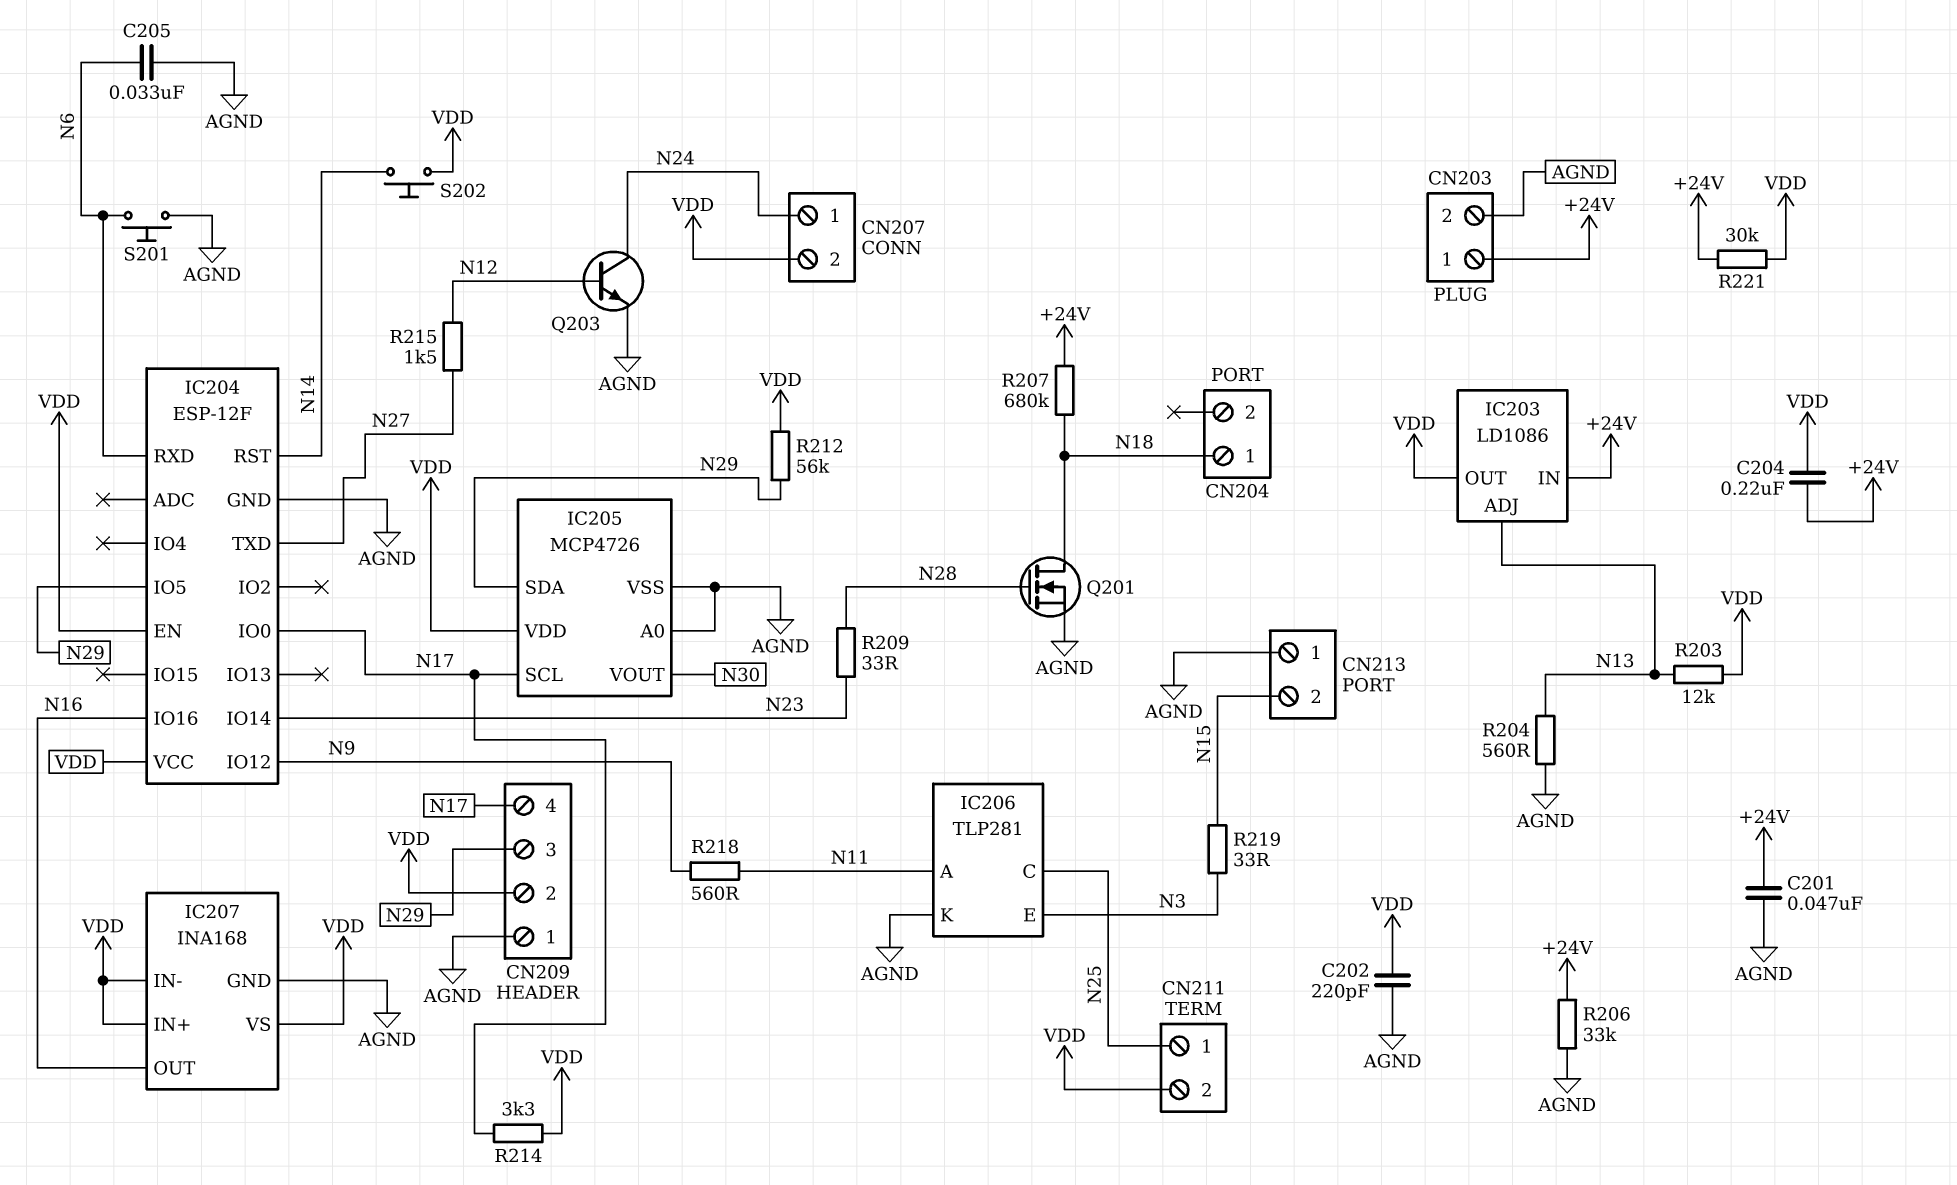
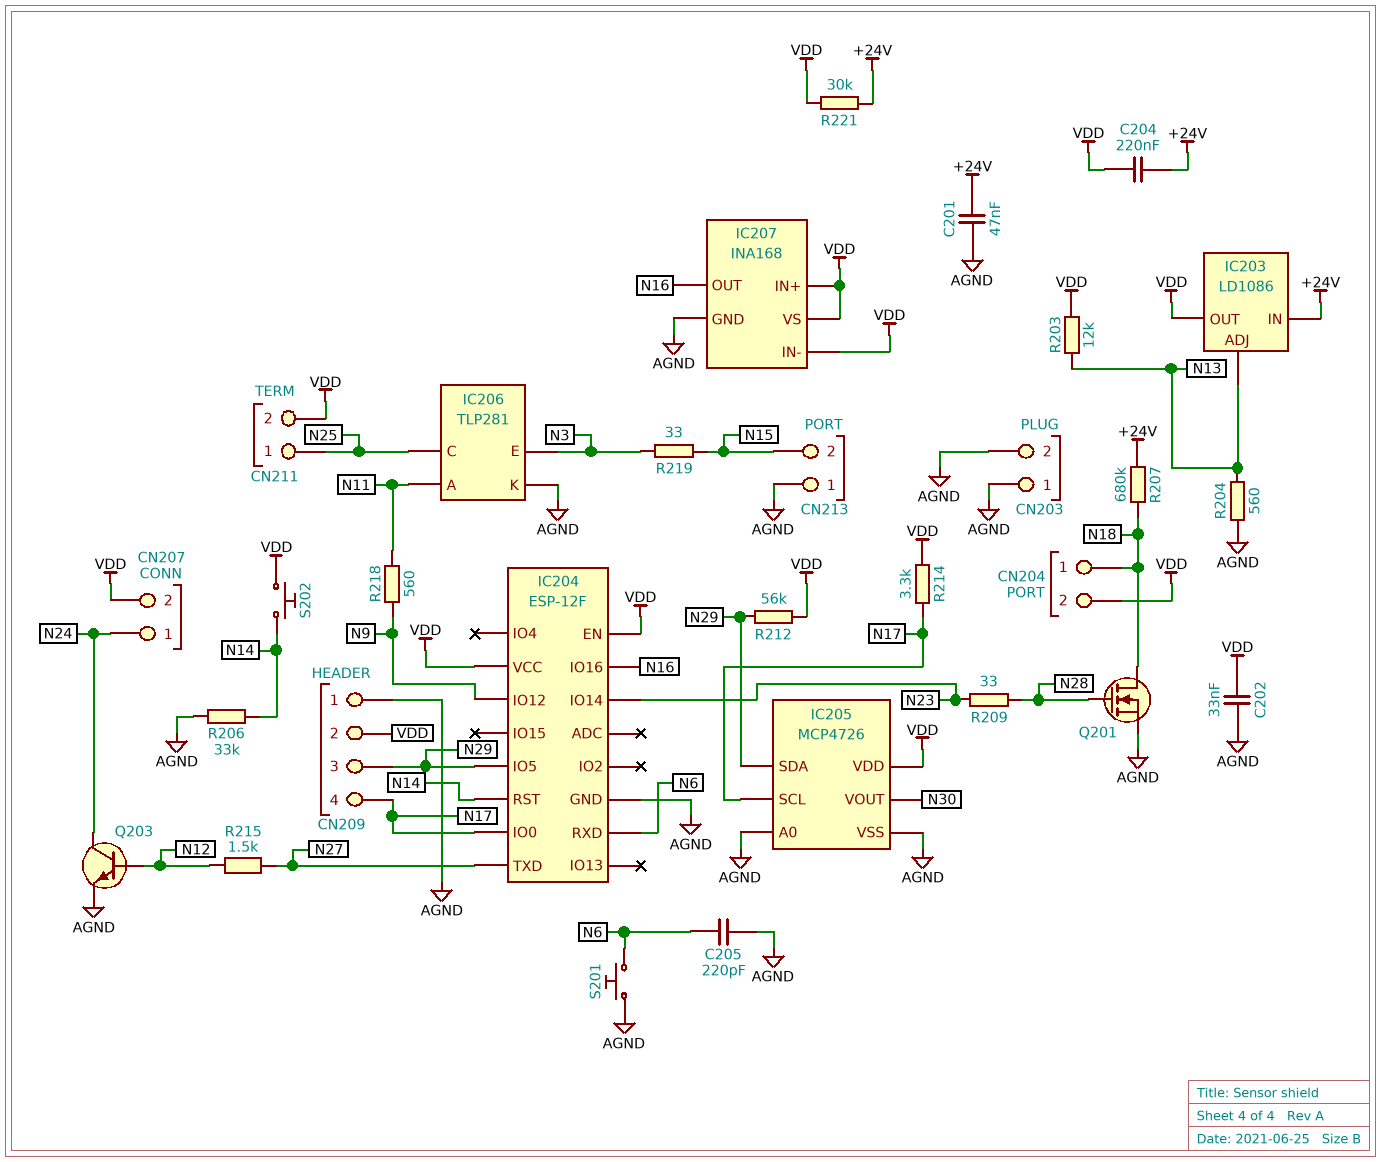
C202: 220pF (AGND, VDD) -> 33nF (AGND, VDD)
C205: 33nF (AGND, N6) -> 220pF (AGND, N6)
CN203 pin 1: +24V -> AGND
CN204 pin 2: none -> VDD
R206: 33k (+24V, AGND) -> 33k (AGND, N14)

